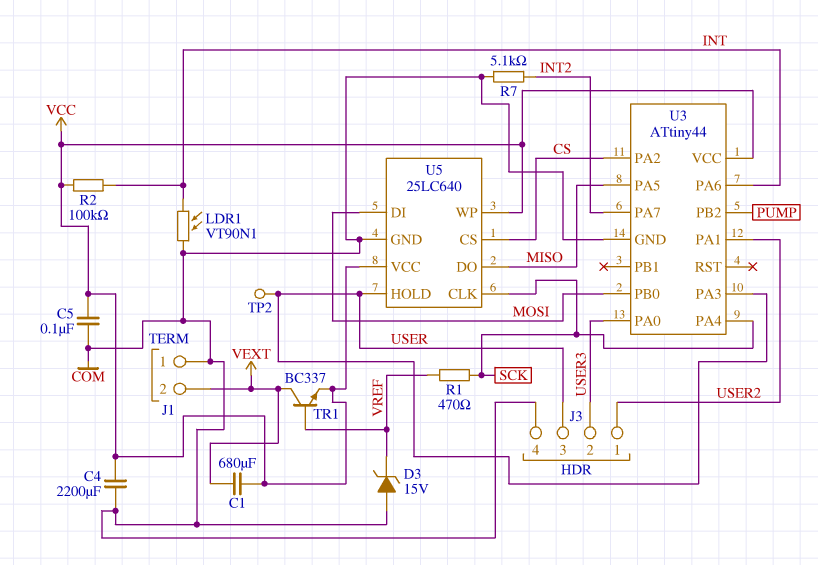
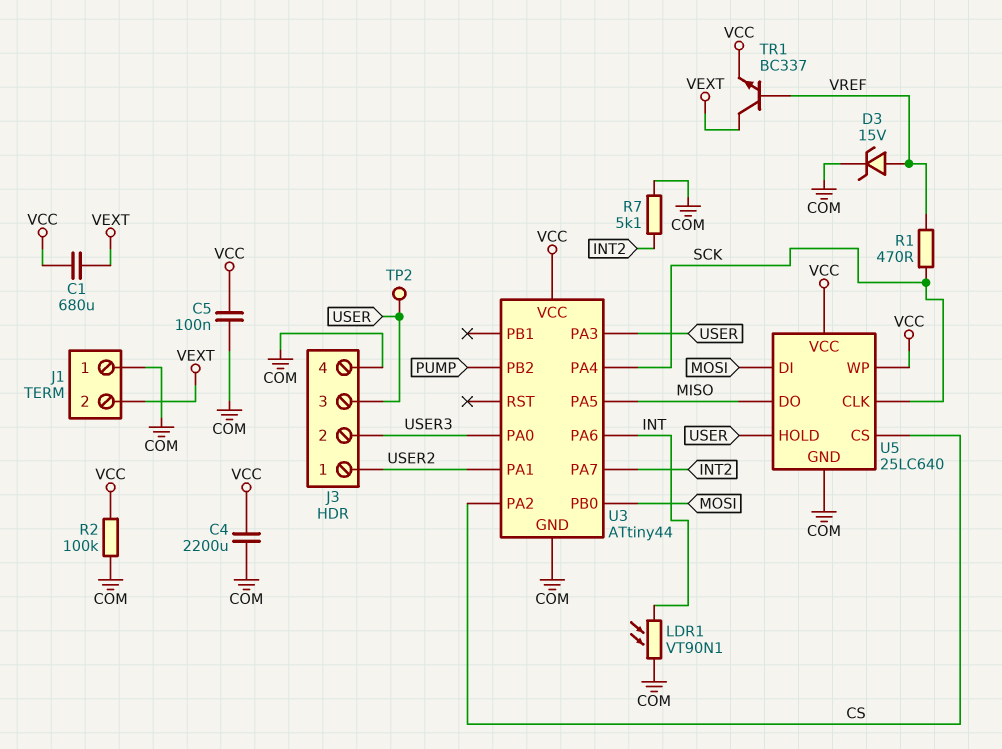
D3: zener 15V (A COM, K VREF) -> zener 15V (A VREF, K COM)
R2: 100k (INT, VCC) -> 100k (COM, VCC)

